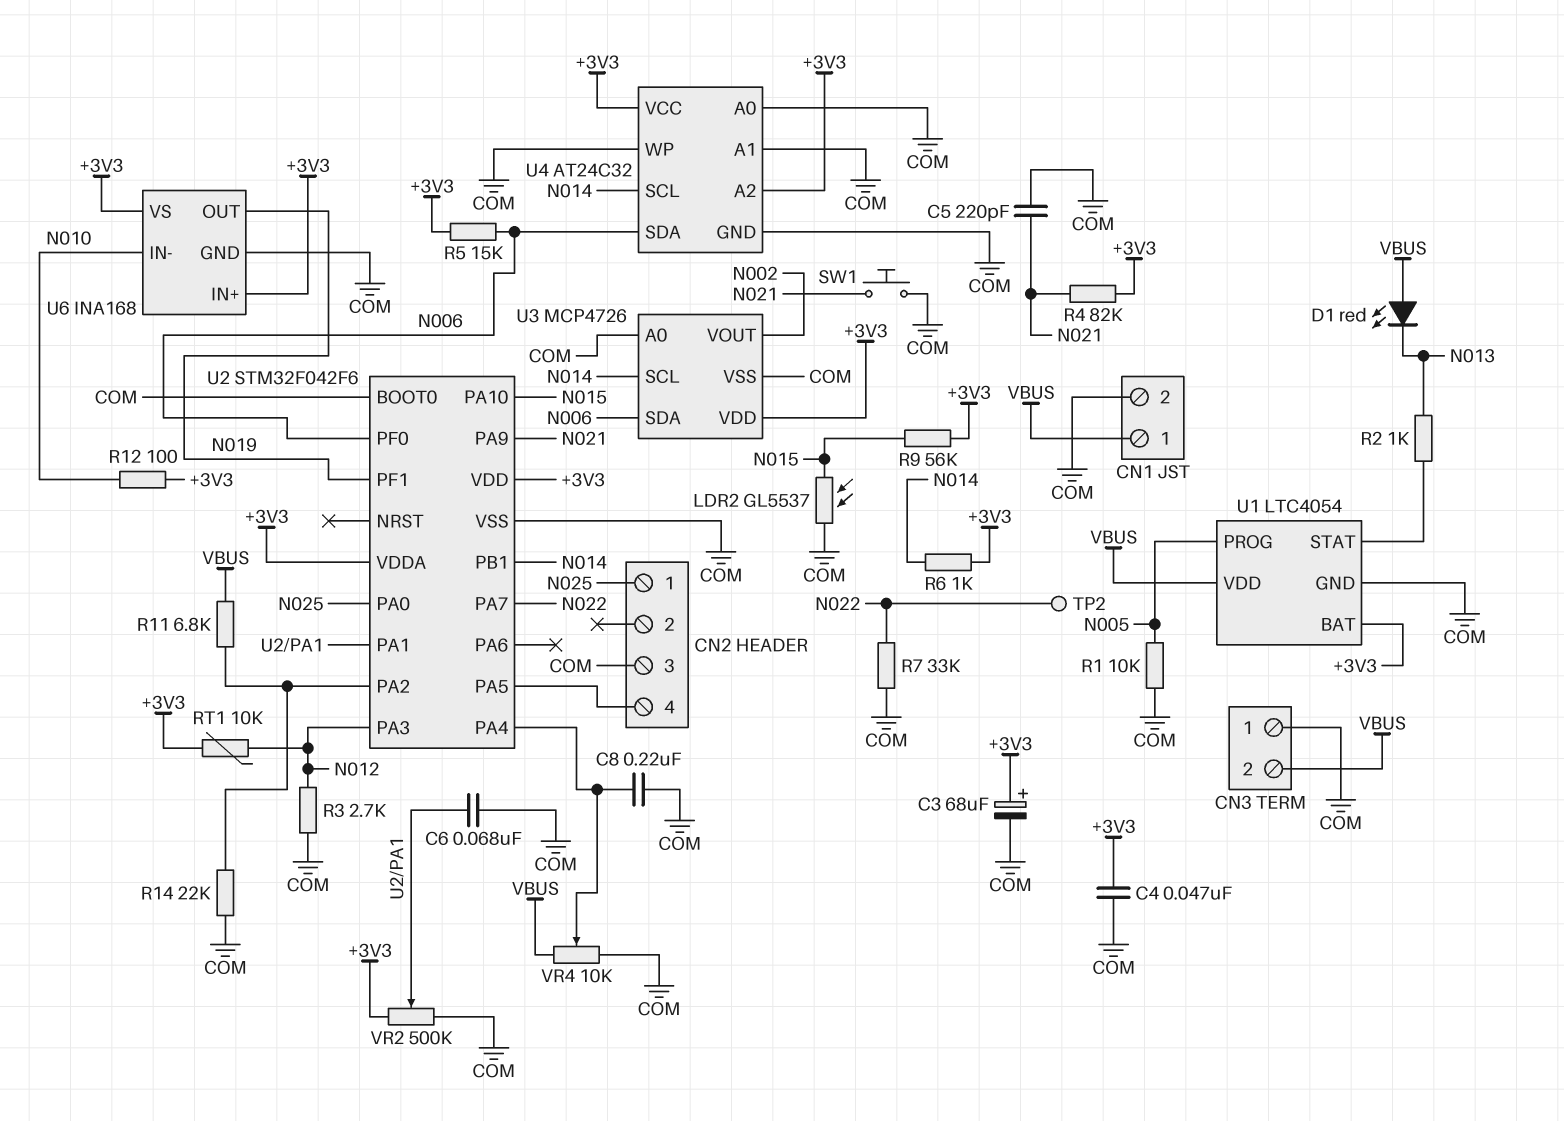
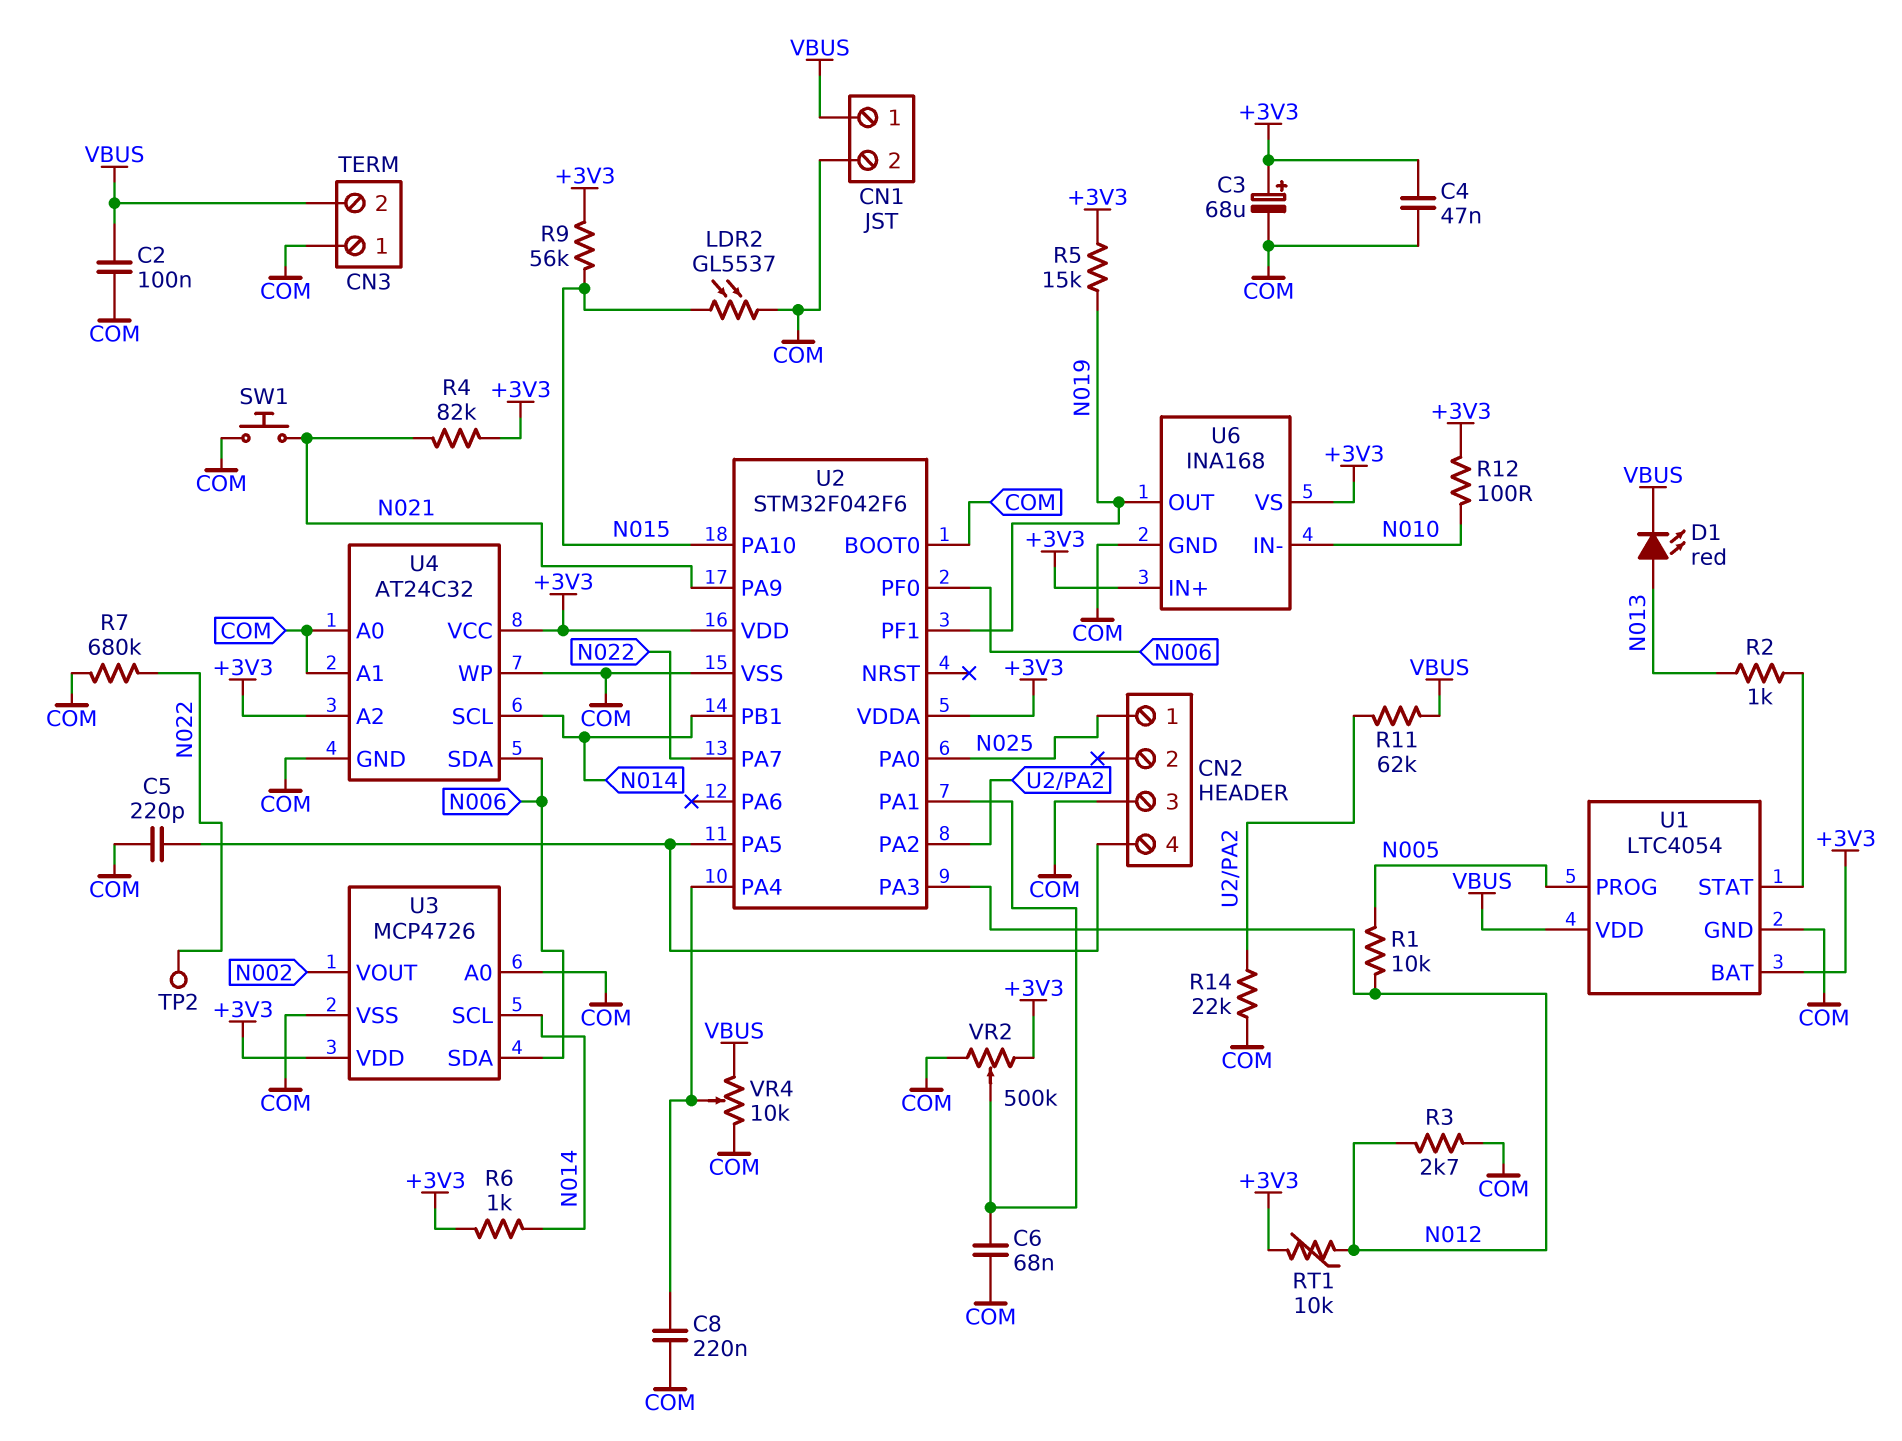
C2: none -> 100nF (COM, VBUS)
C5: 220pF (COM, N021) -> 220pF (CN2/4, COM)
D1: LED red (A VBUS, K N013) -> LED red (A N013, K VBUS)
R1: 10k (COM, N005) -> 10k (N005, N012)
R5: 15k (+3V3, N006) -> 15k (+3V3, N019)
R7: 33k (COM, N022) -> 680k (COM, N022)
R11: 6.8k (U2/PA2, VBUS) -> 62k (U2/PA2, VBUS)

